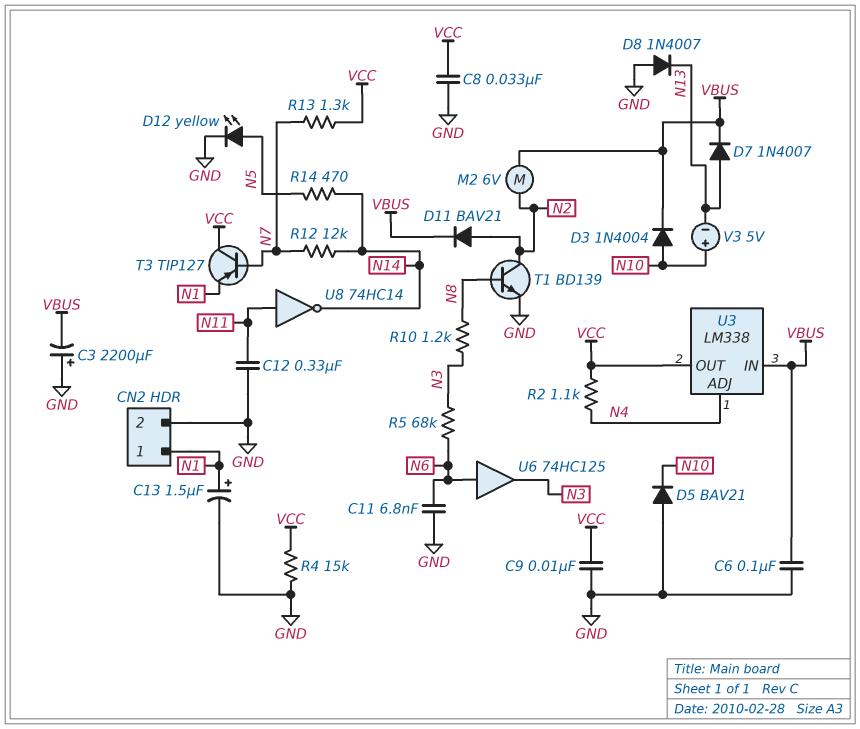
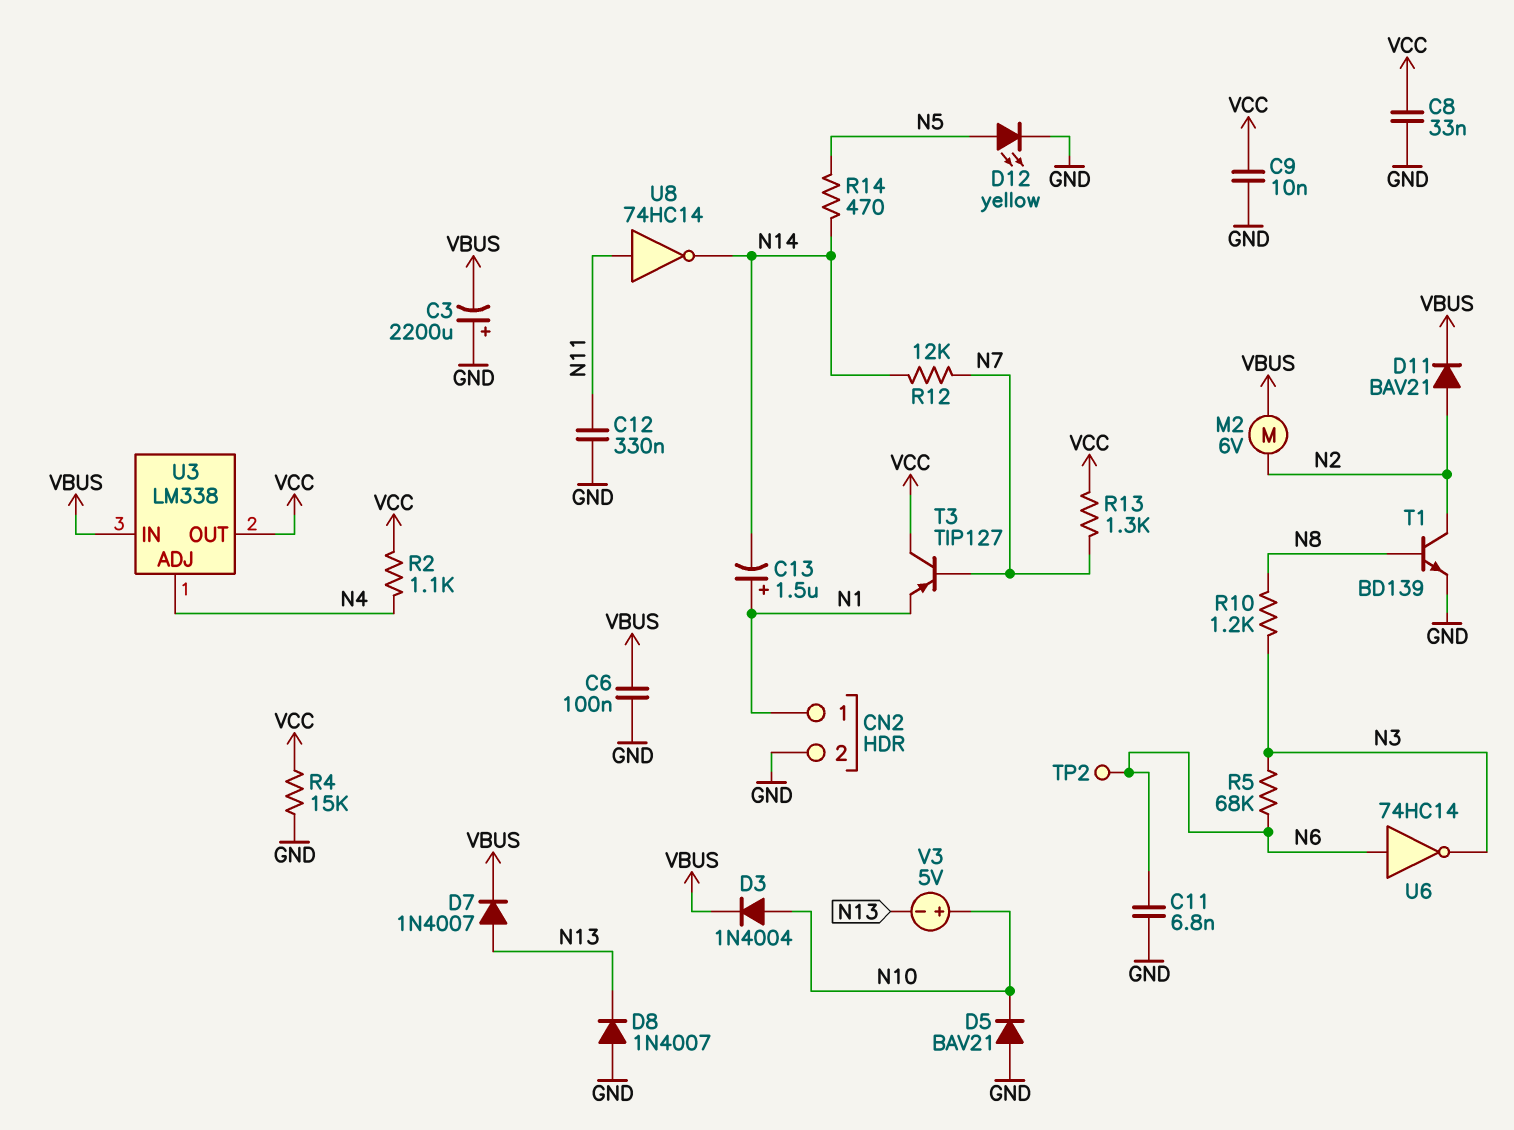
C13: 1.5uF (plus N1, minus GND) -> 1.5uF (plus N1, minus N14)
TP2: none -> test point (N6)
U6: buffer 74HC125 (in N6, out N3) -> NOT 74HC14 (in N6, out N3)

